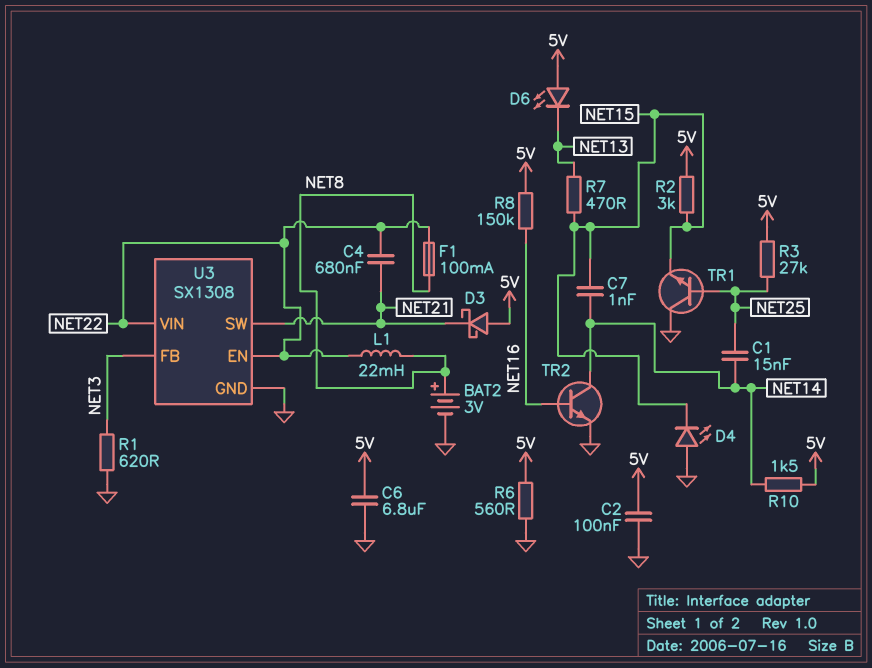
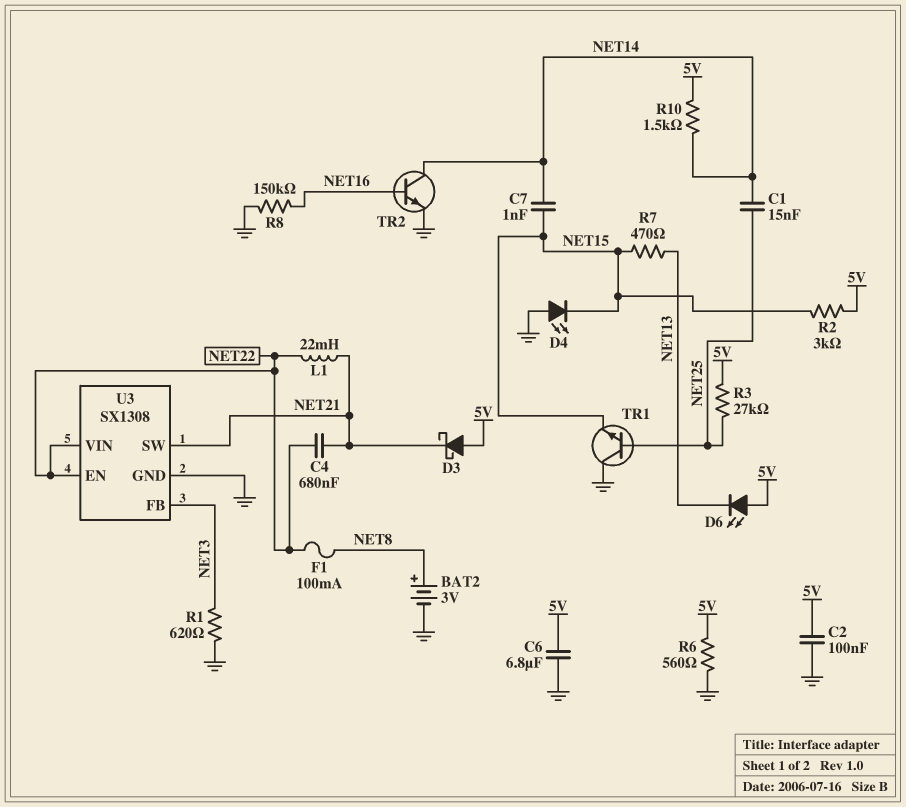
L1: 22mH (NET8, NET22) -> 22mH (NET21, NET22)
R8: 150k (5V, NET16) -> 150k (GND, NET16)

